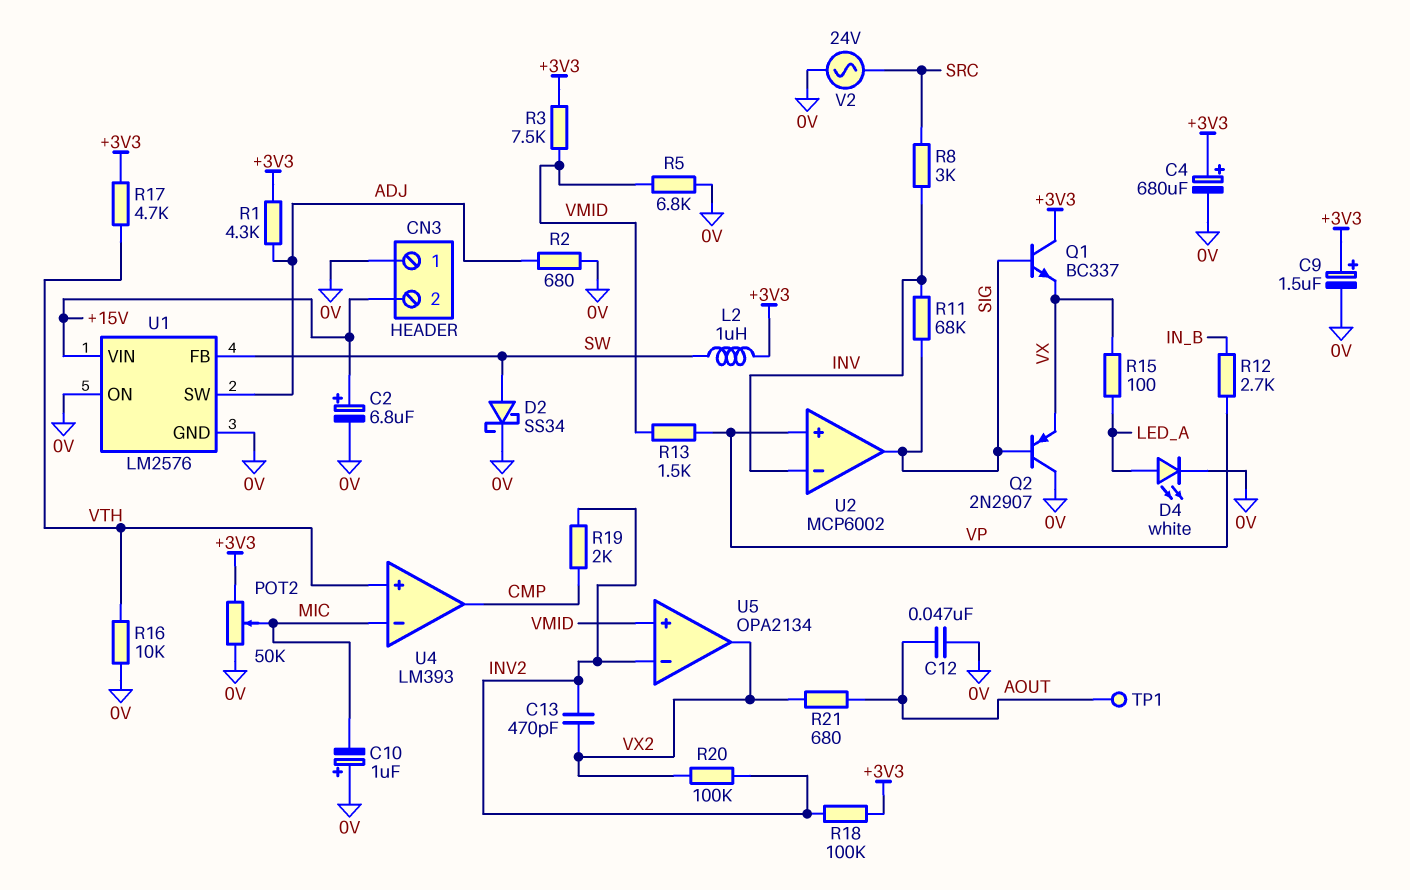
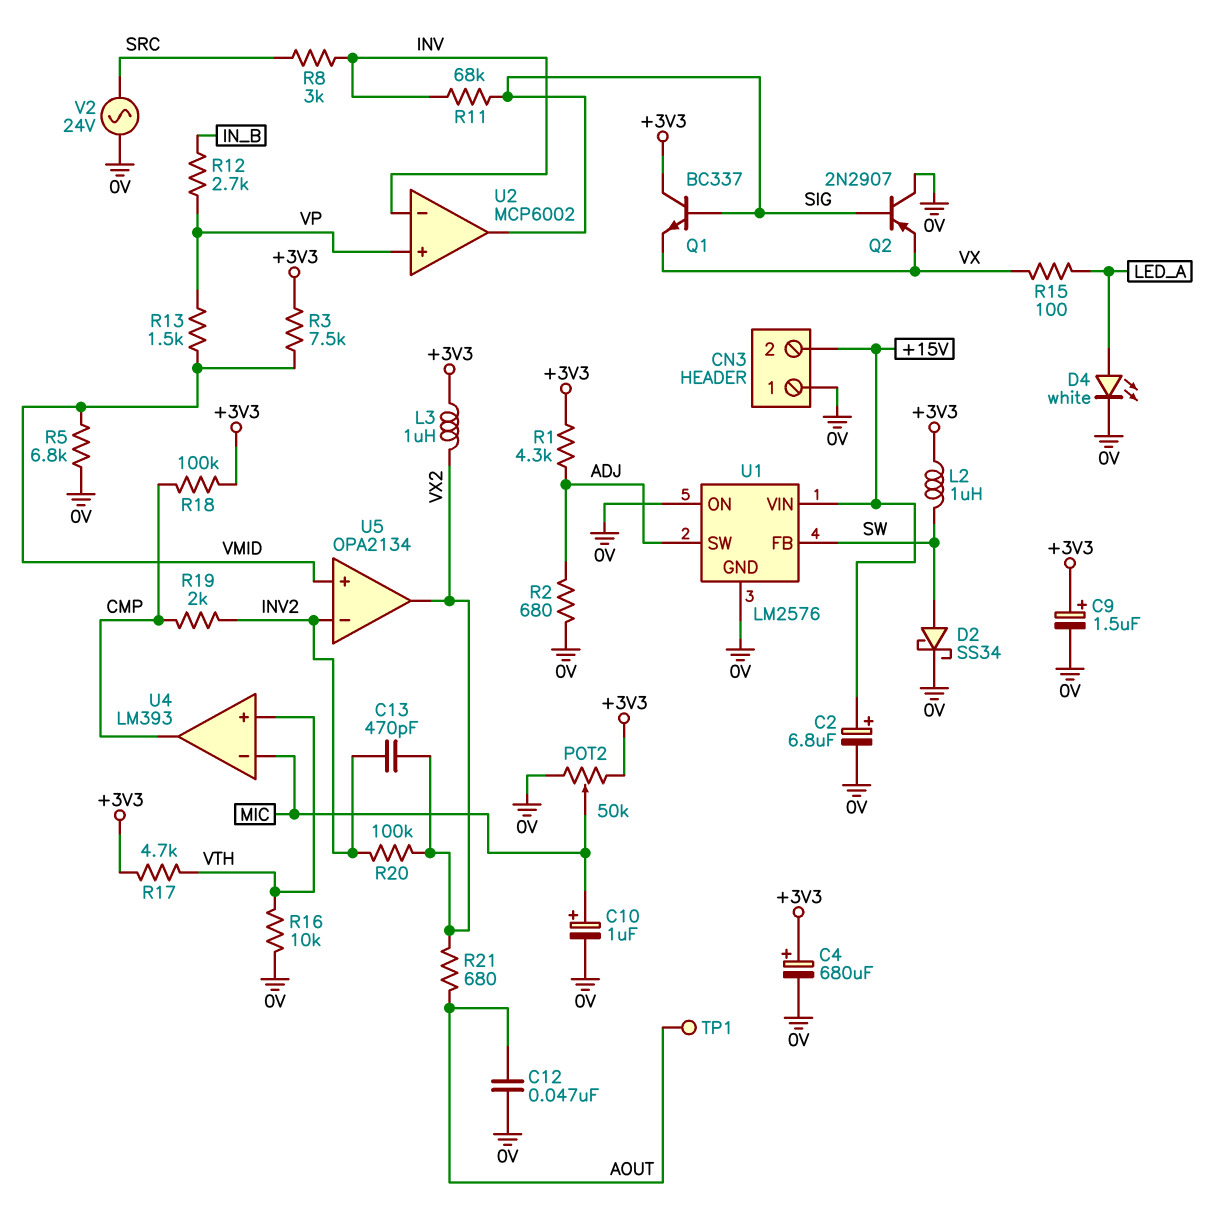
C10: 1uF (plus 0V, minus MIC) -> 1uF (plus MIC, minus 0V)
L3: none -> 1uH (+3V3, VX2)
R18: 100k (+3V3, INV2) -> 100k (+3V3, CMP)

